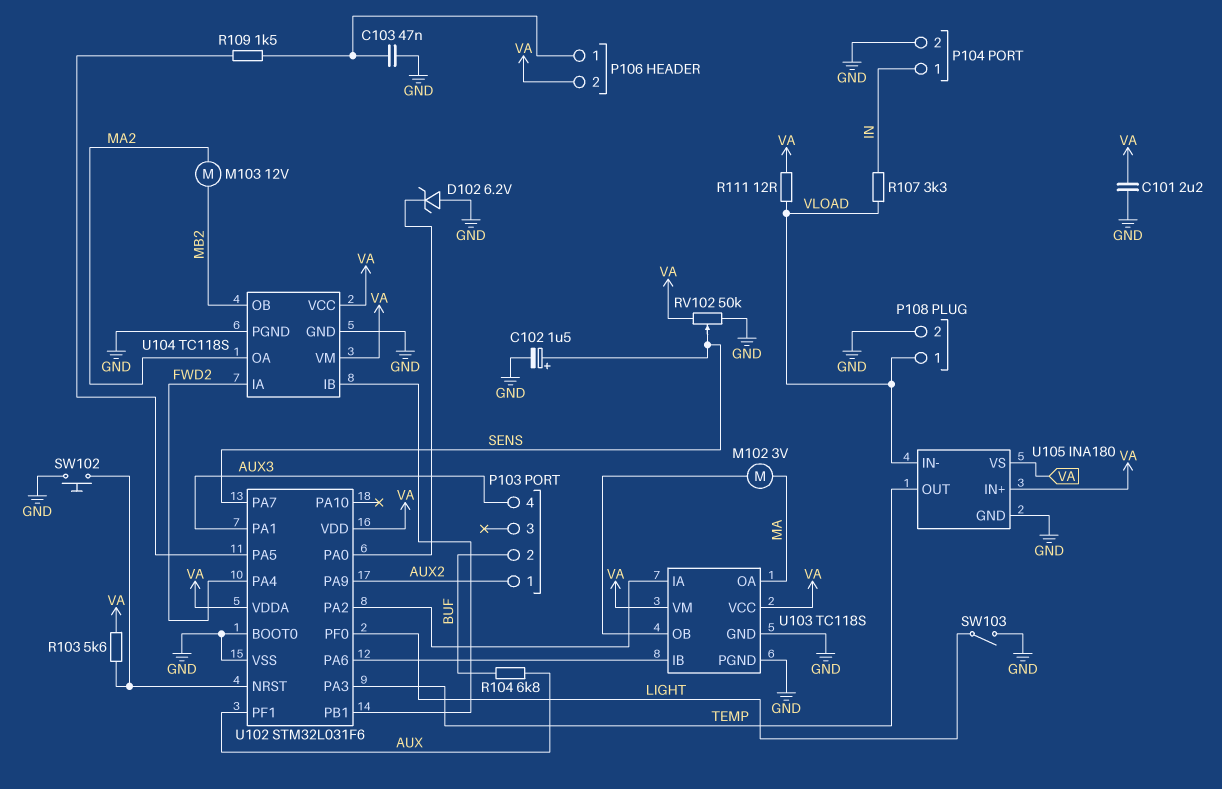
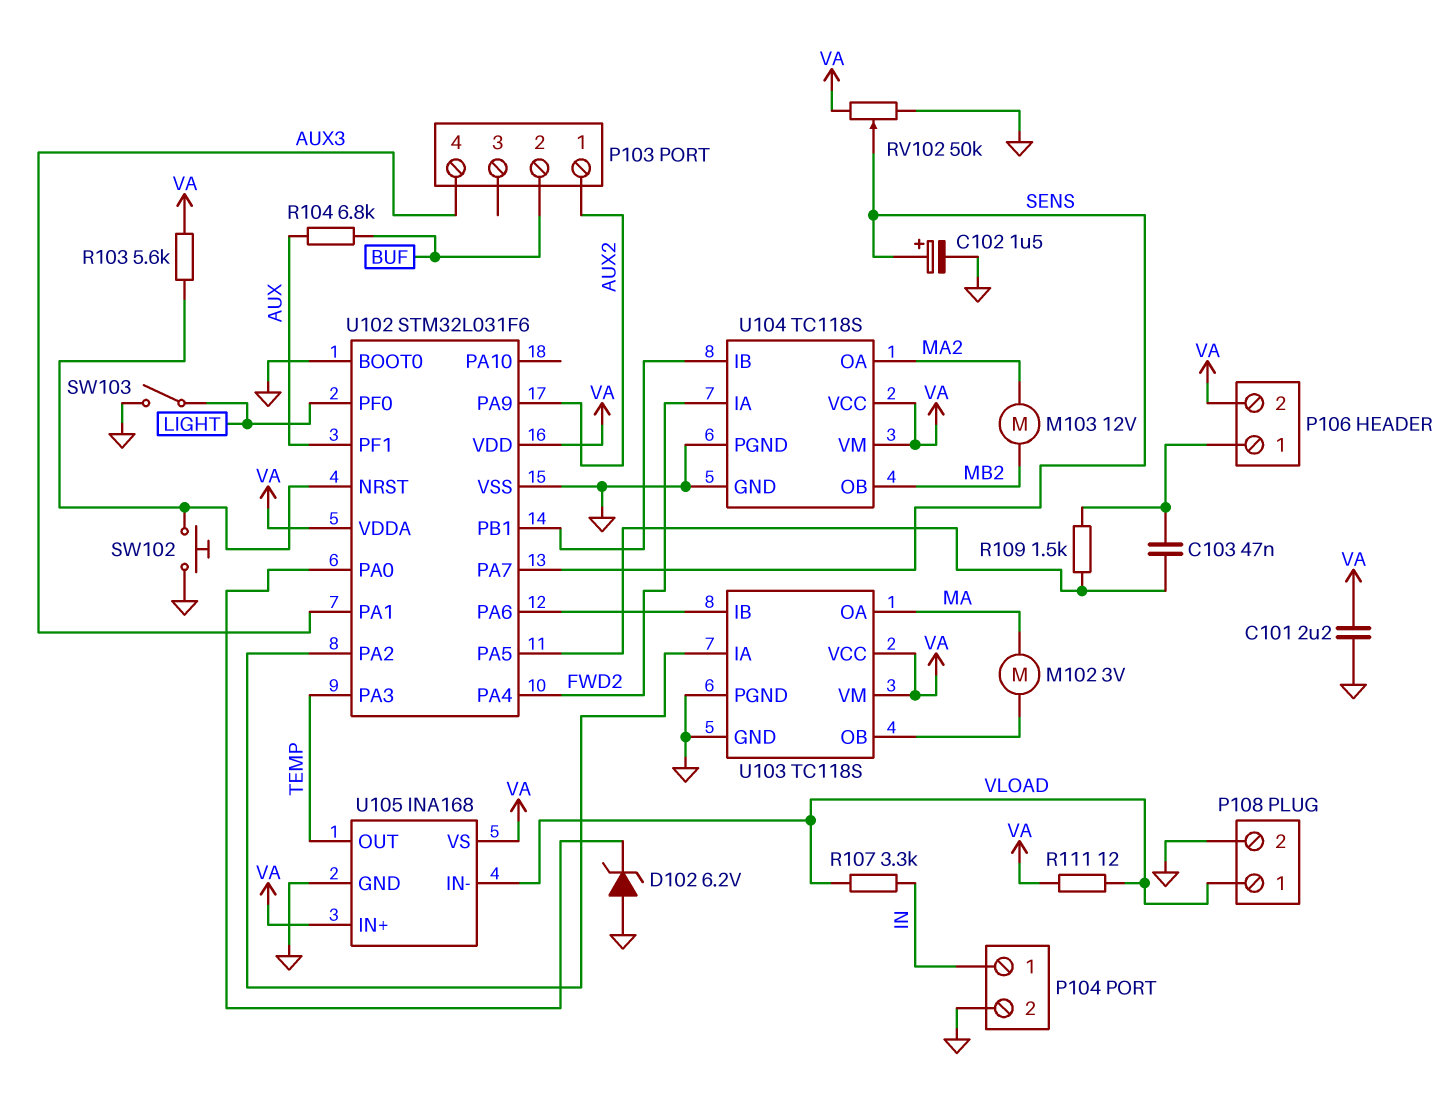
C103: 47nF (GND, P106/1) -> 47nF (P106/1, U102/PA5)
U105: INA180 -> INA168

